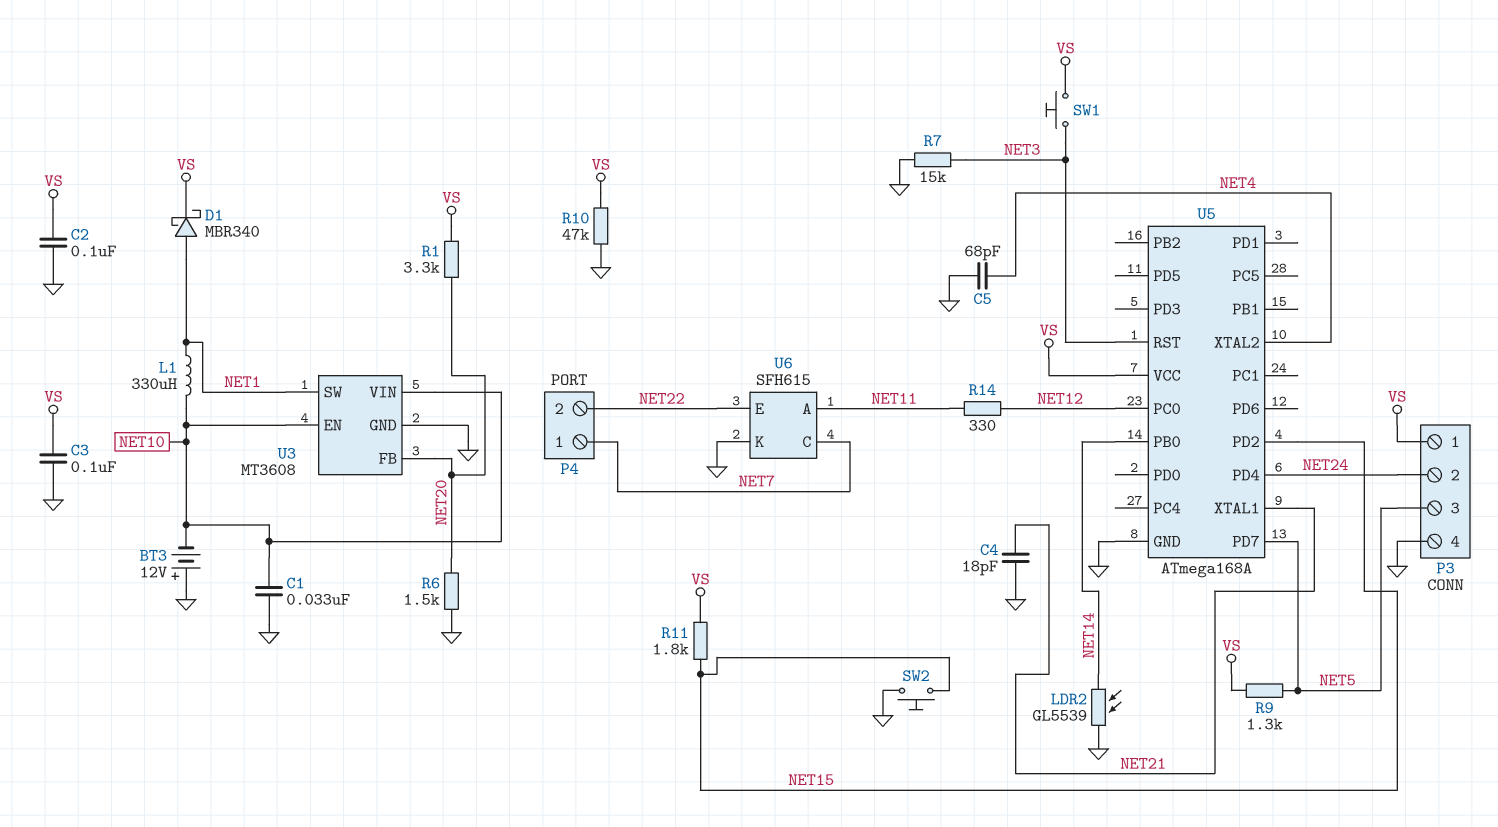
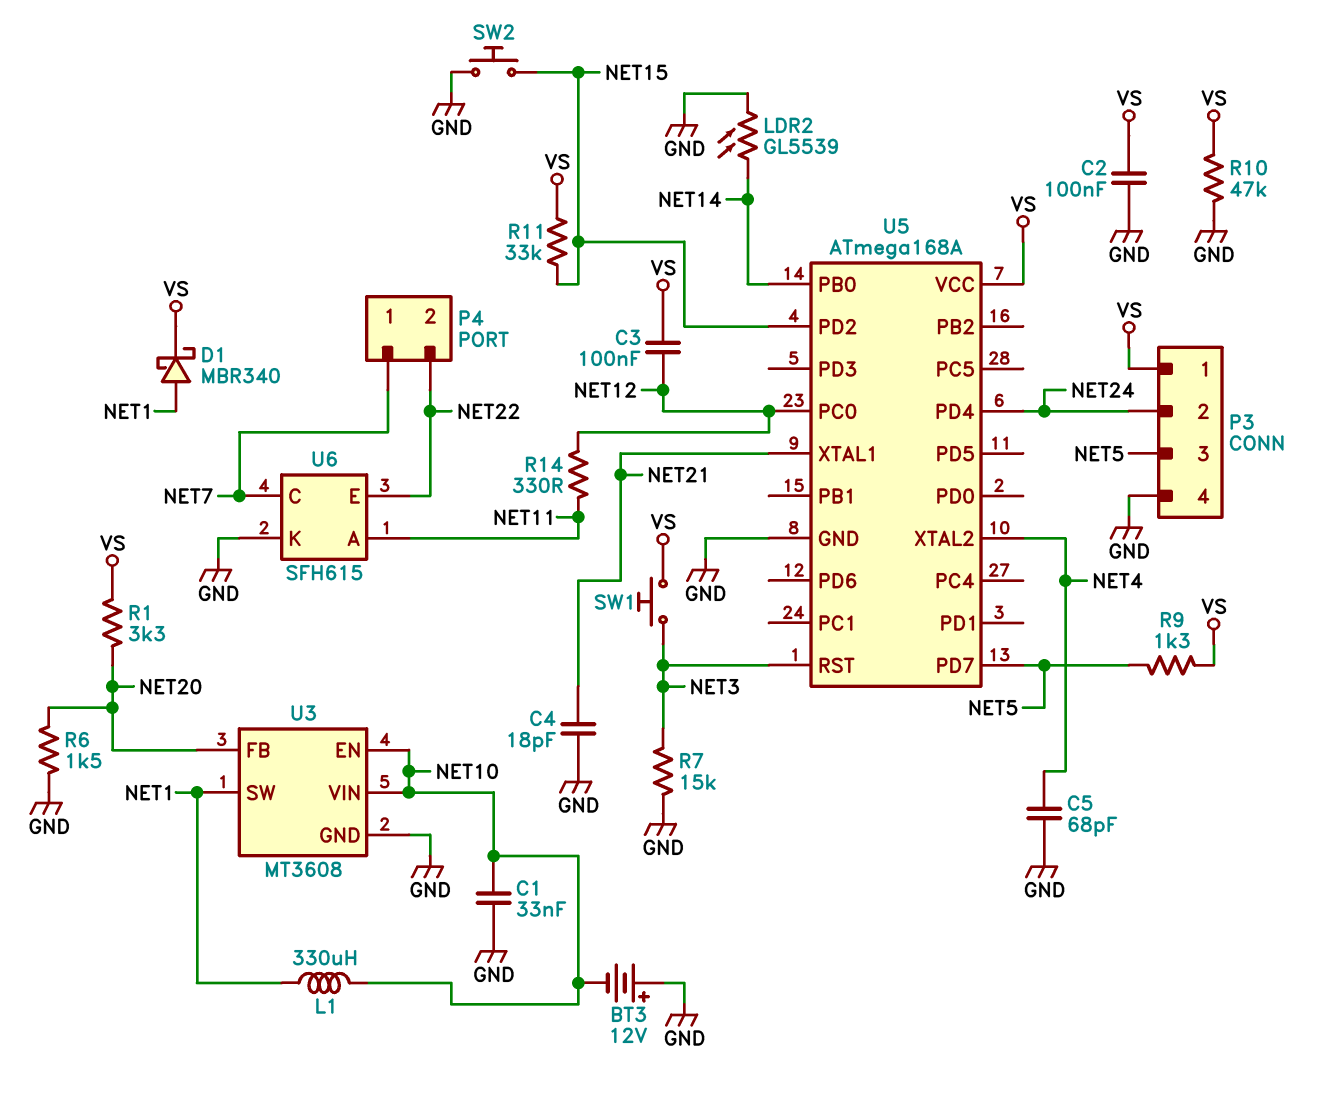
C3: 100nF (GND, VS) -> 100nF (NET12, VS)
R11: 1.8k (NET15, VS) -> 33k (NET15, VS)

